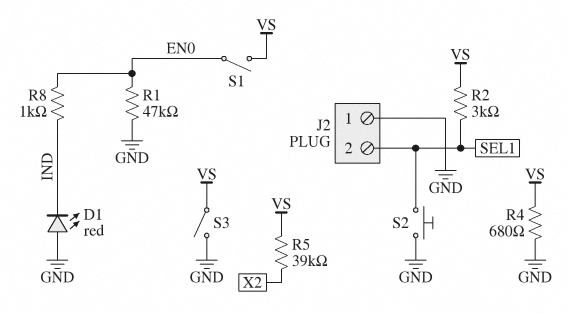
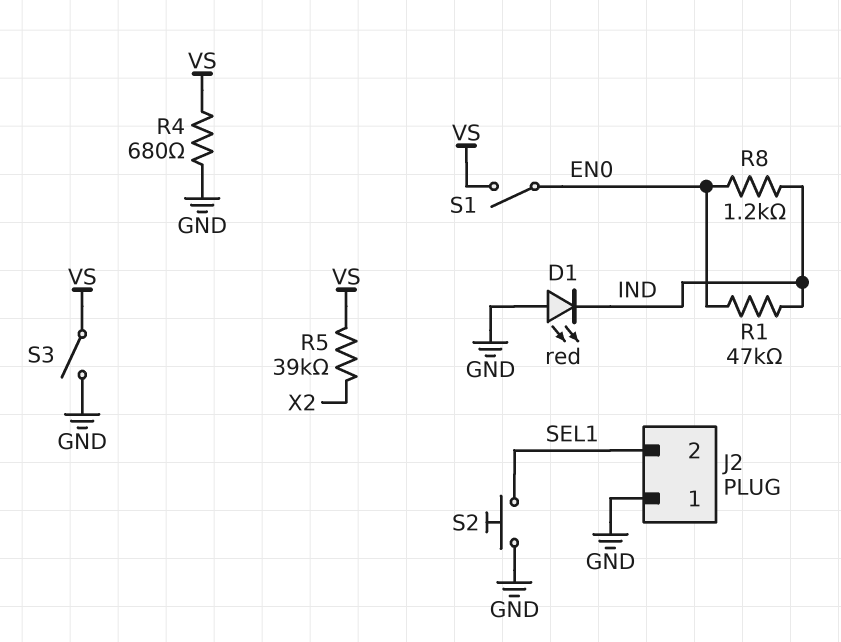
R1: 47k (EN0, GND) -> 47k (EN0, IND)
R2: 3k (SEL1, VS) -> none
R8: 1k (EN0, IND) -> 1.2k (EN0, IND)

